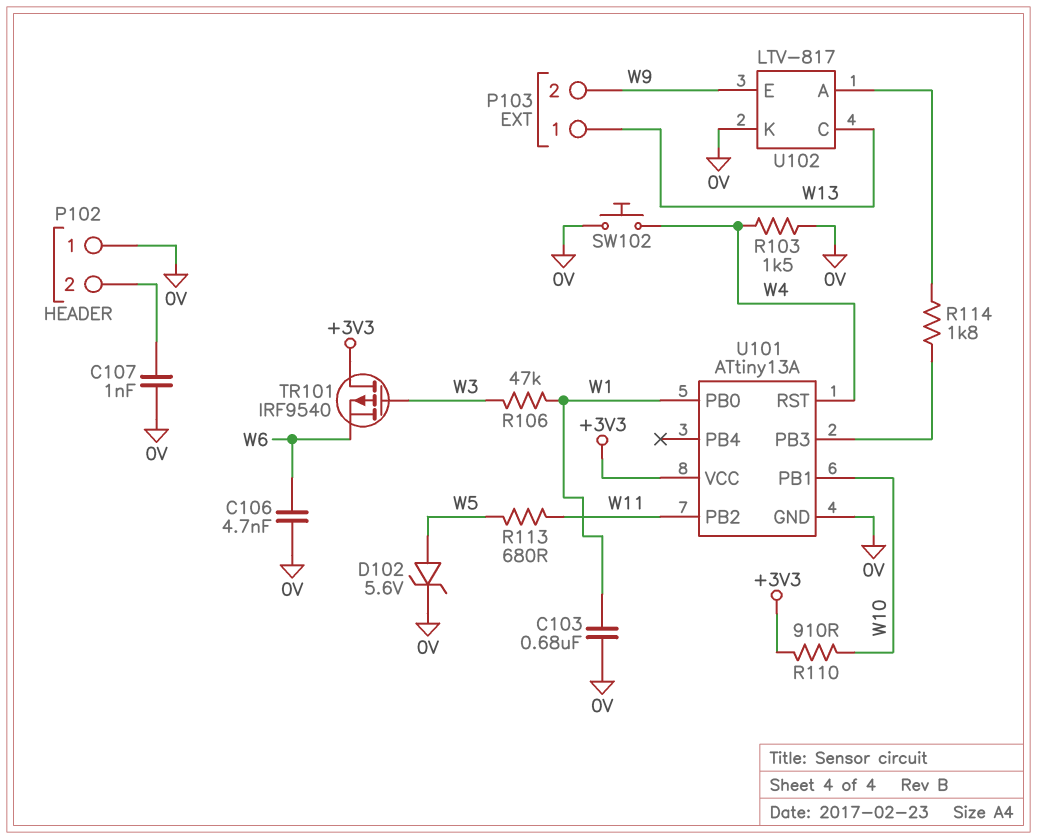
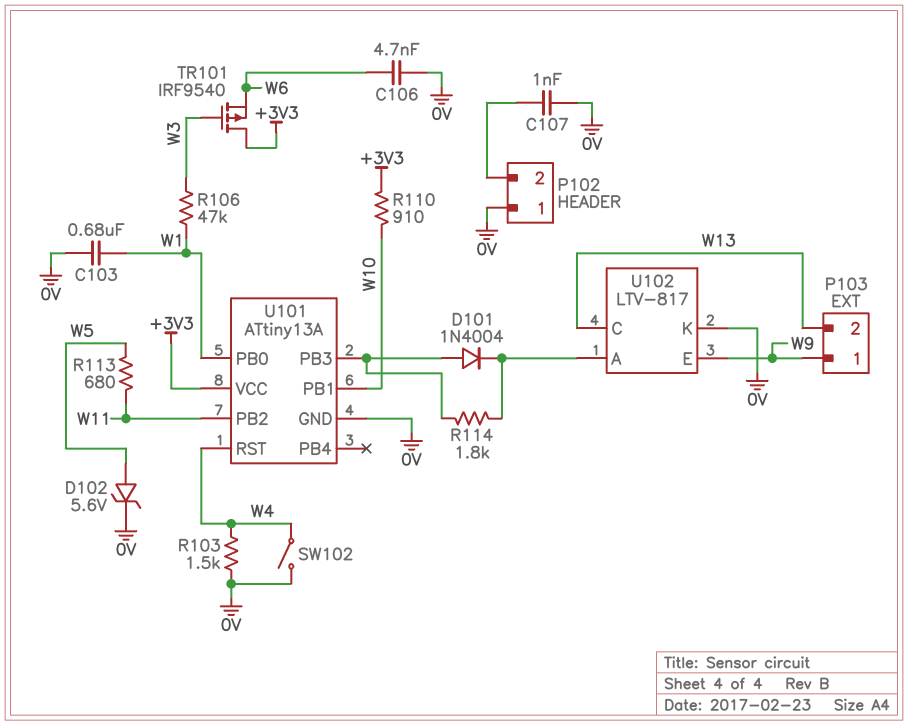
D101: none -> diode 1N4004 (A U101/PB3, K U102/A)
P103 pin 1: W13 -> W9
P103 pin 2: W9 -> W13
SW102: button (0V, W4) -> switch (0V, W4)

